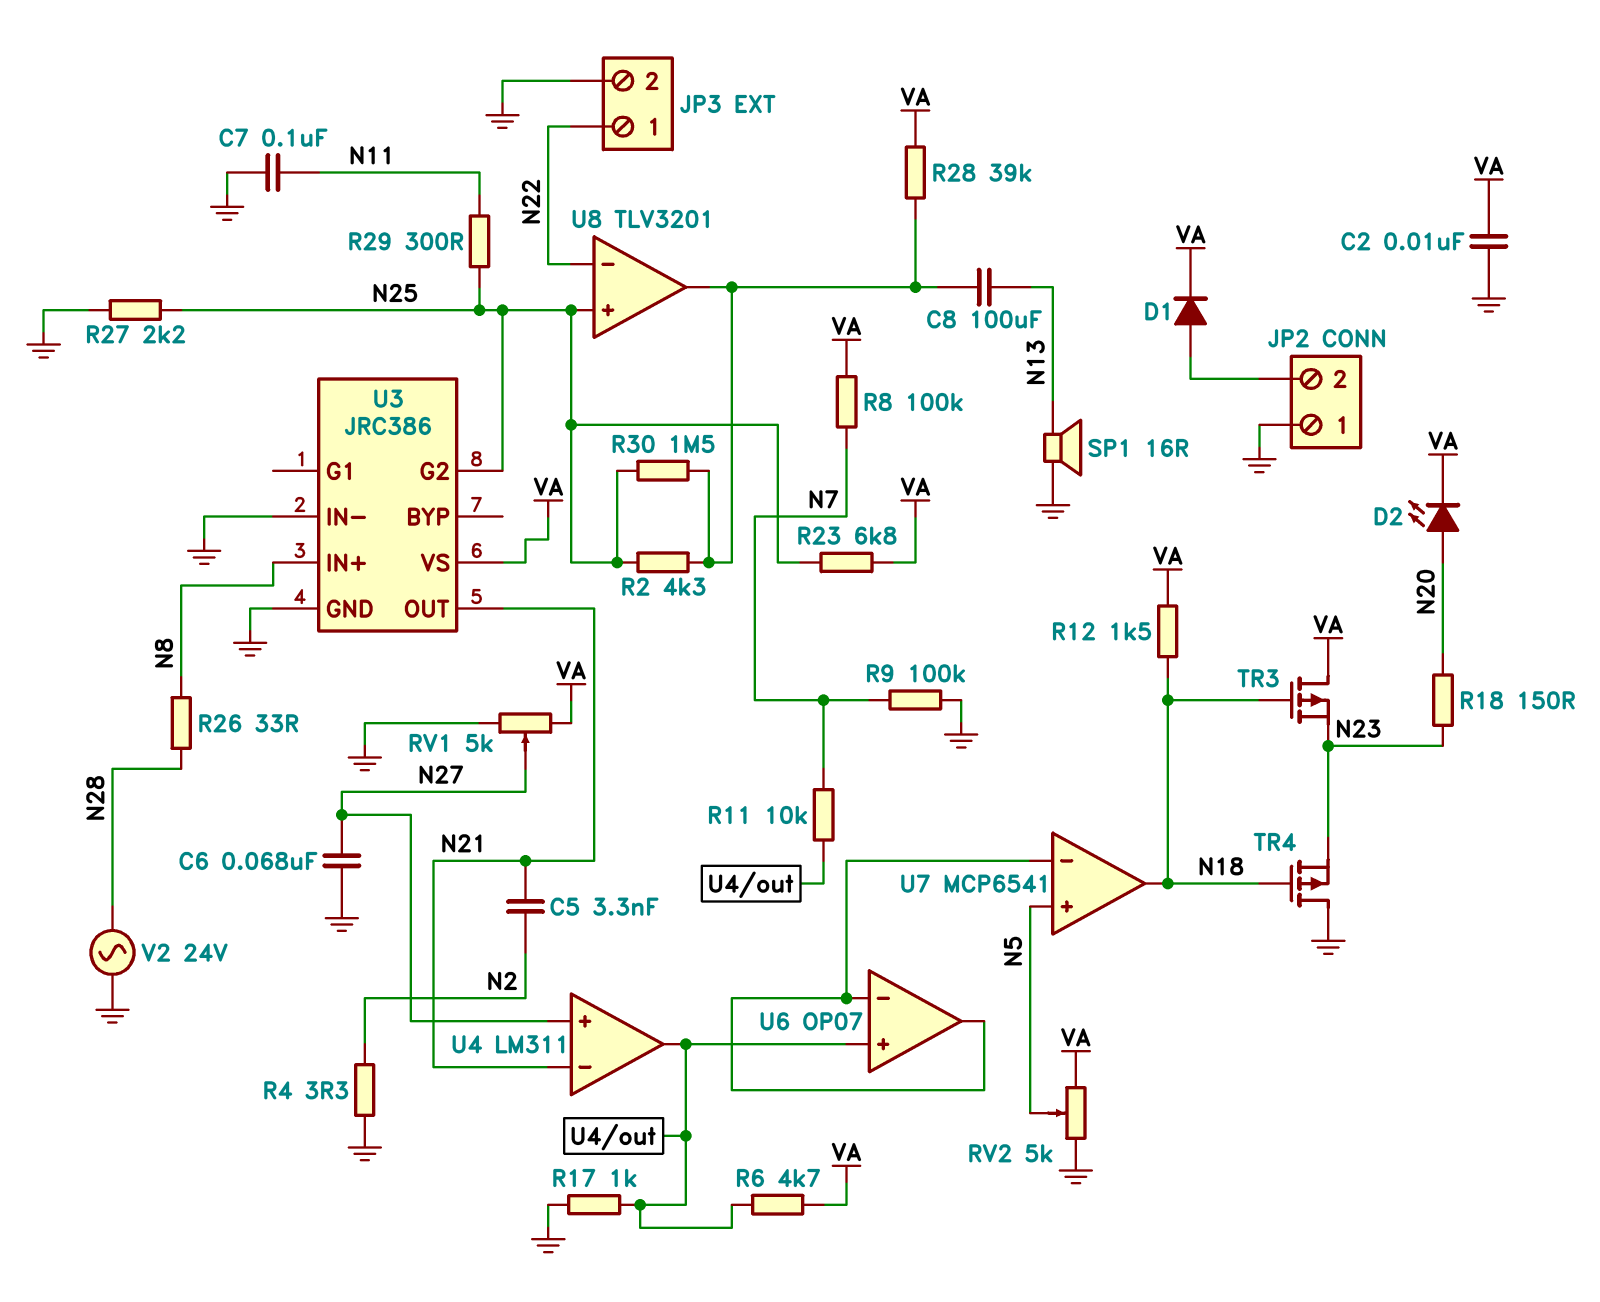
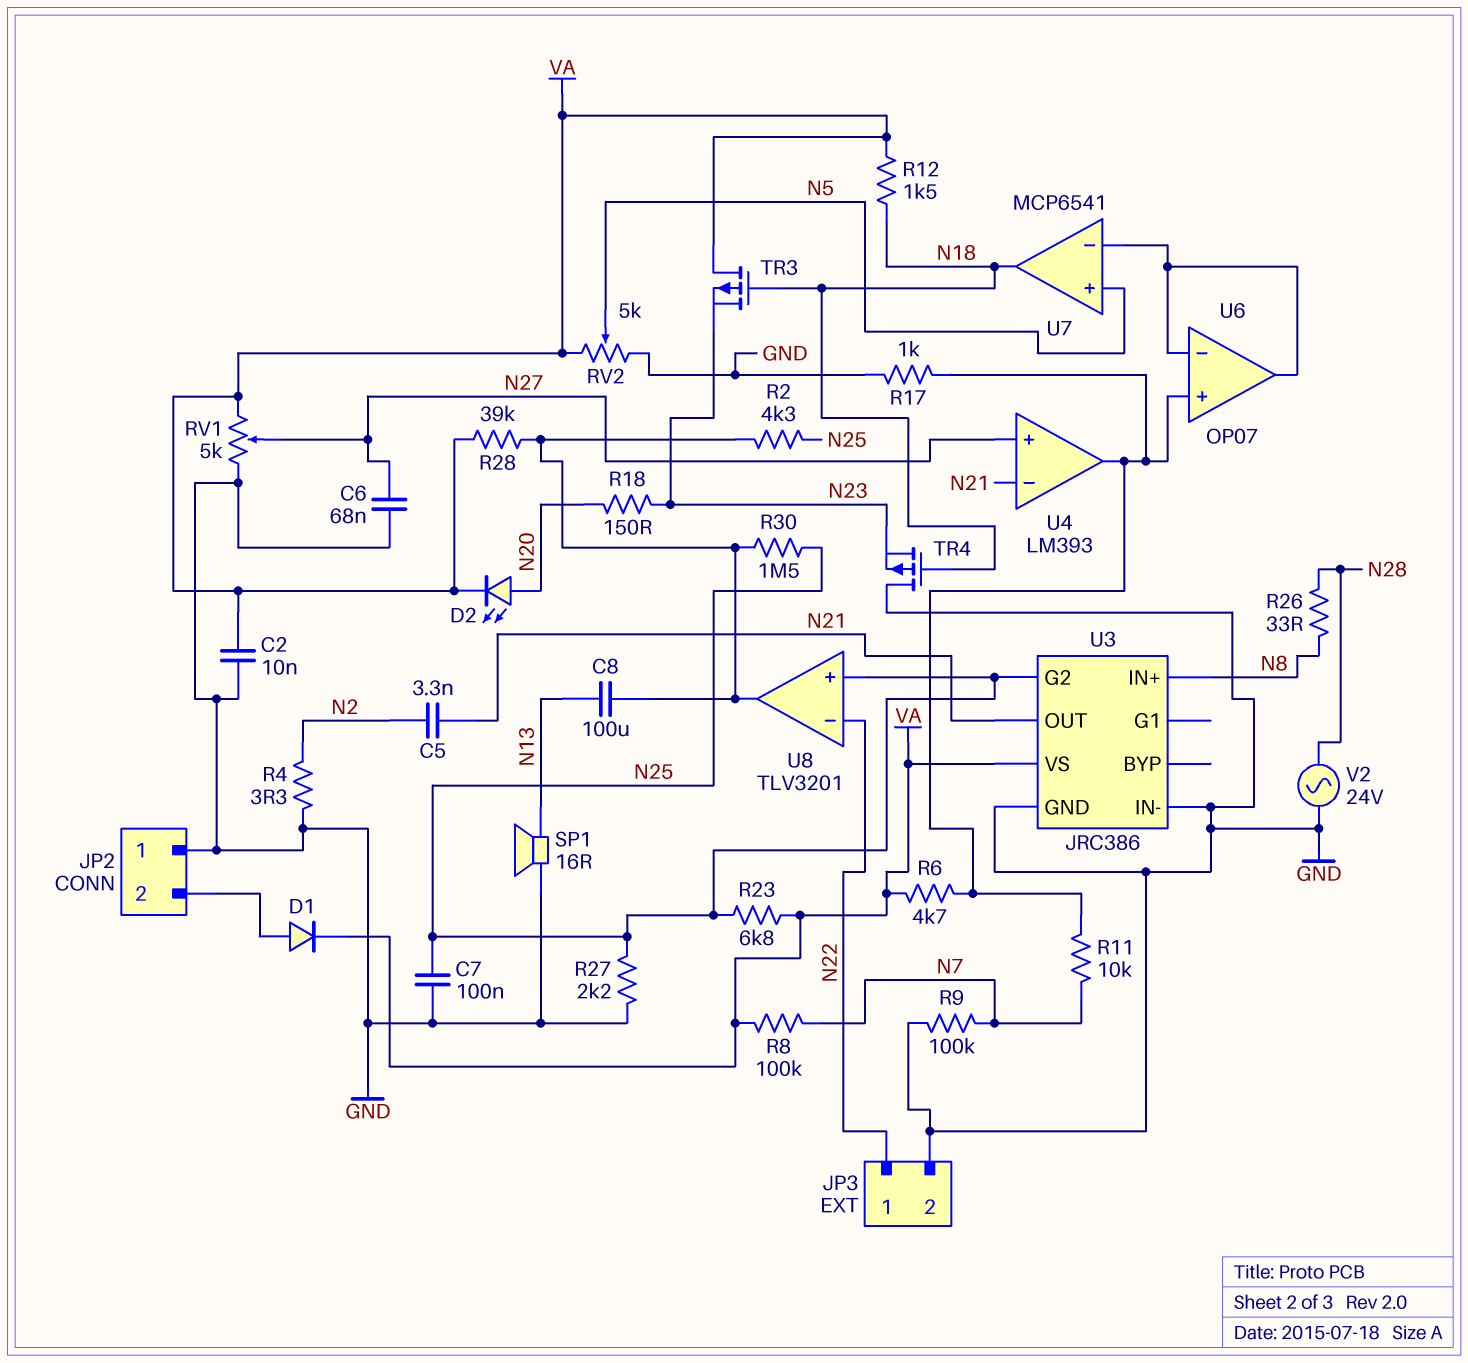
C7: 100nF (GND, N11) -> 100nF (GND, N25)
R29: 300 (N11, N25) -> none
U4: LM311 -> LM393

